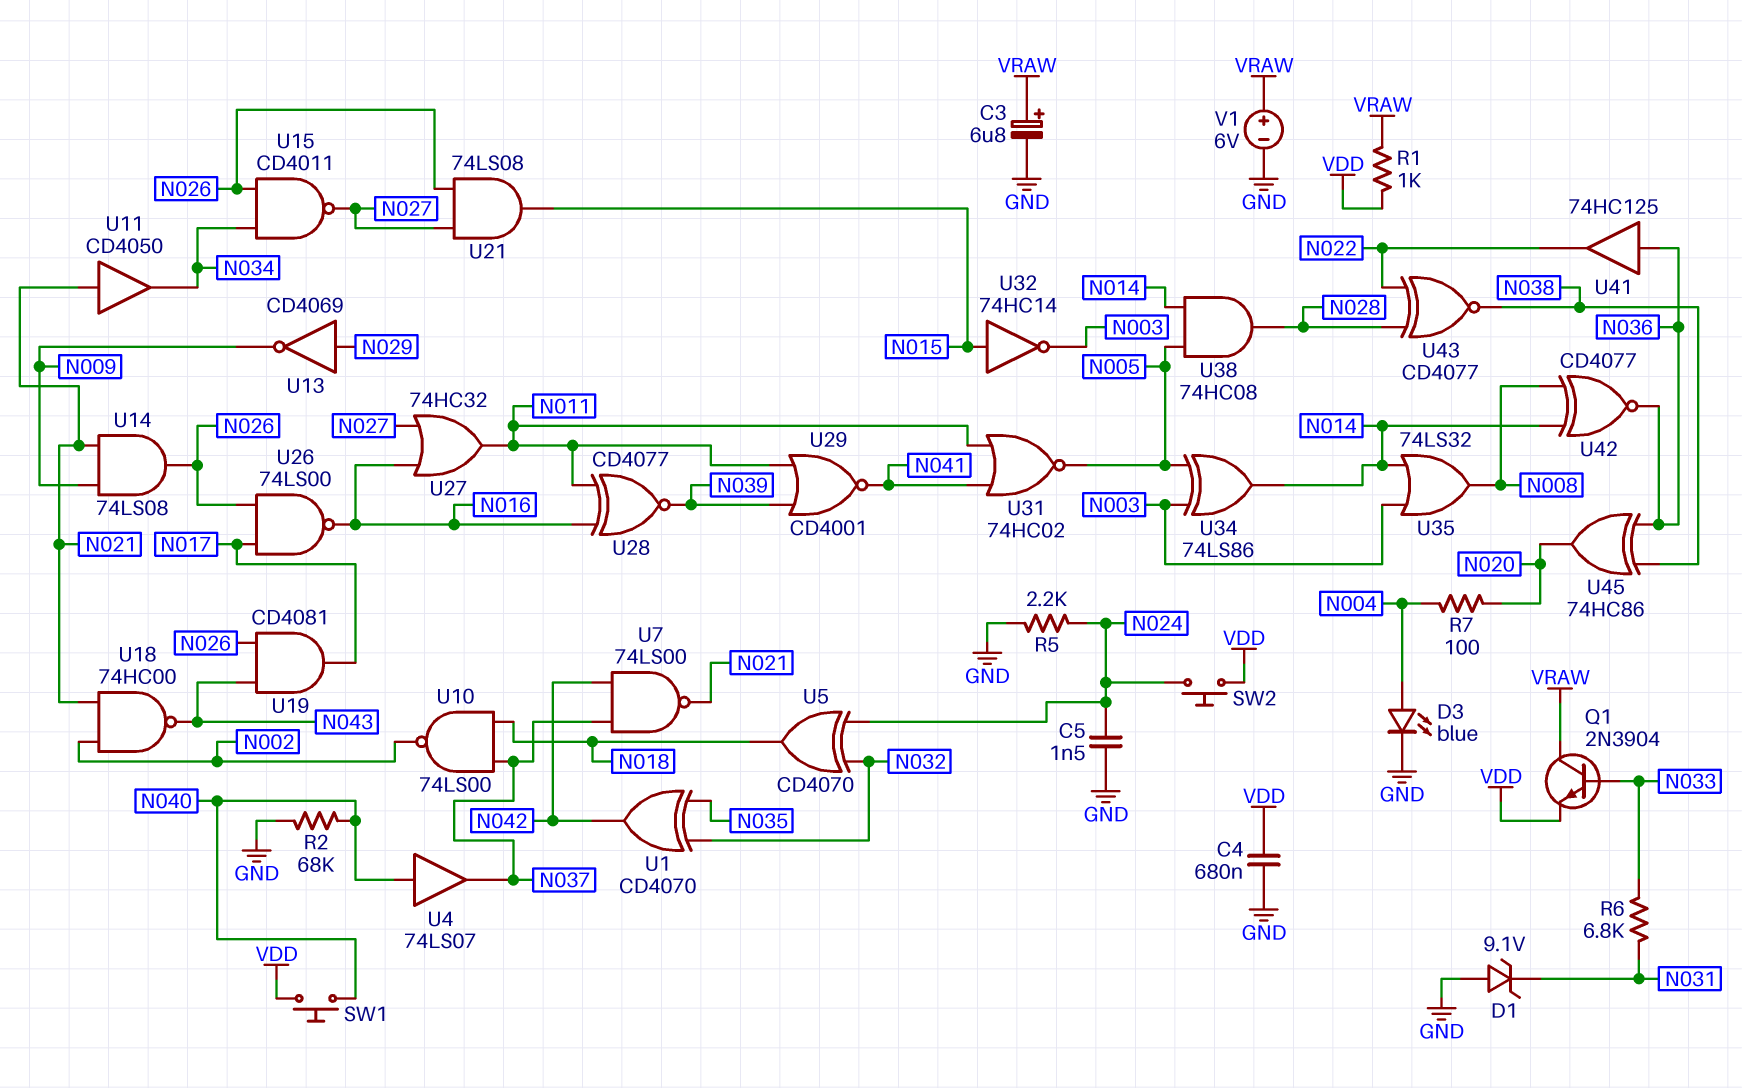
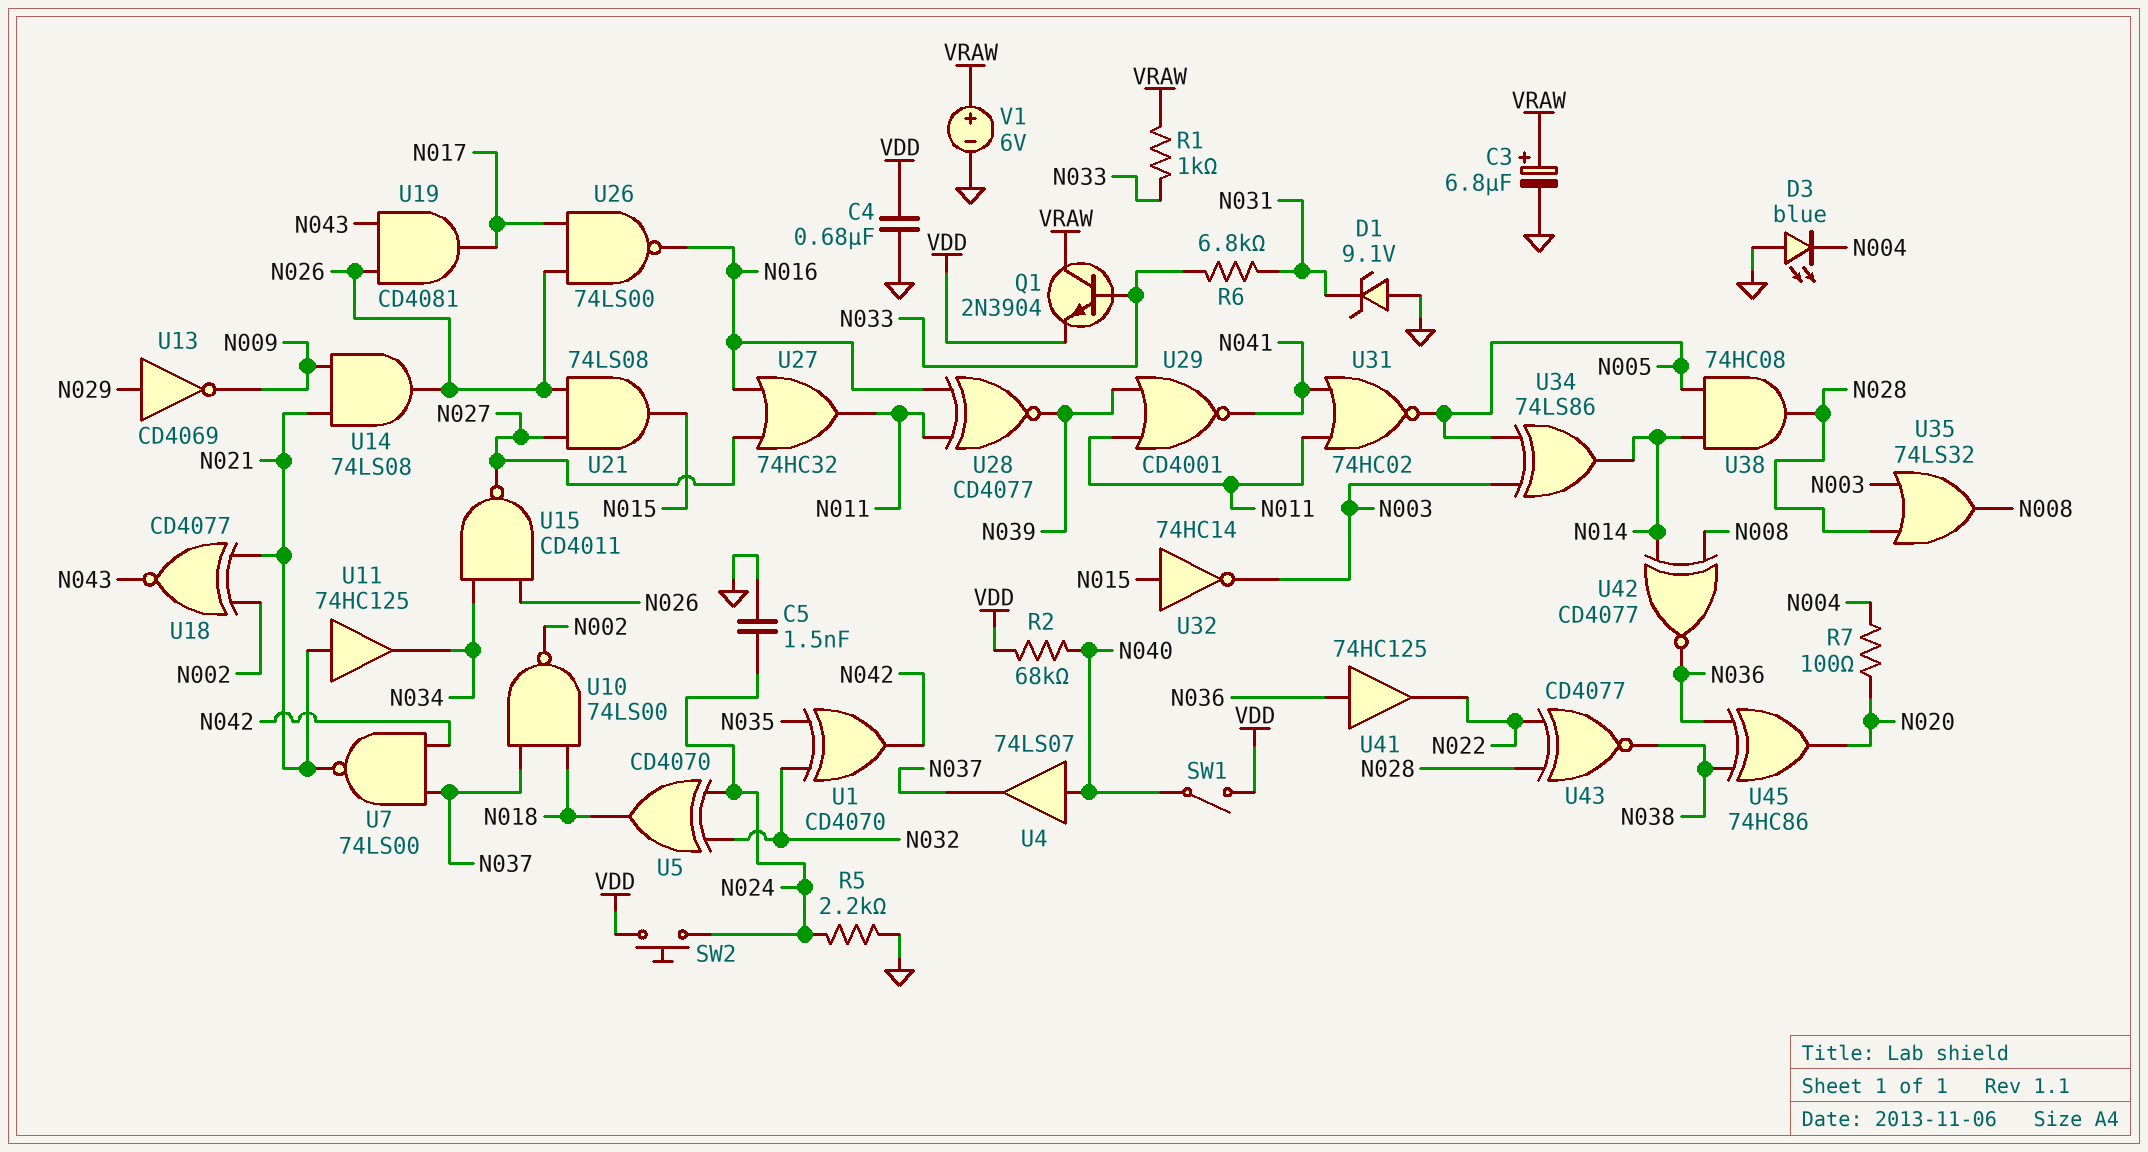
D3: LED blue (A N004, K GND) -> LED blue (A GND, K N004)
R1: 1k (VDD, VRAW) -> 1k (N033, VRAW)
R2: 68k (GND, N040) -> 68k (N040, VDD)
SW1: button (N040, VDD) -> switch (N040, VDD)
U11: buffer CD4050 (in N021, out N034) -> buffer 74HC125 (in N021, out N034)
U18: NAND 74HC00 (in N002, in N021, out N043) -> XNOR CD4077 (in N002, in N021, out N043)
U35: OR 74LS32 (in N003, in N014, out N008) -> OR 74LS32 (in N003, in N028, out N008)

